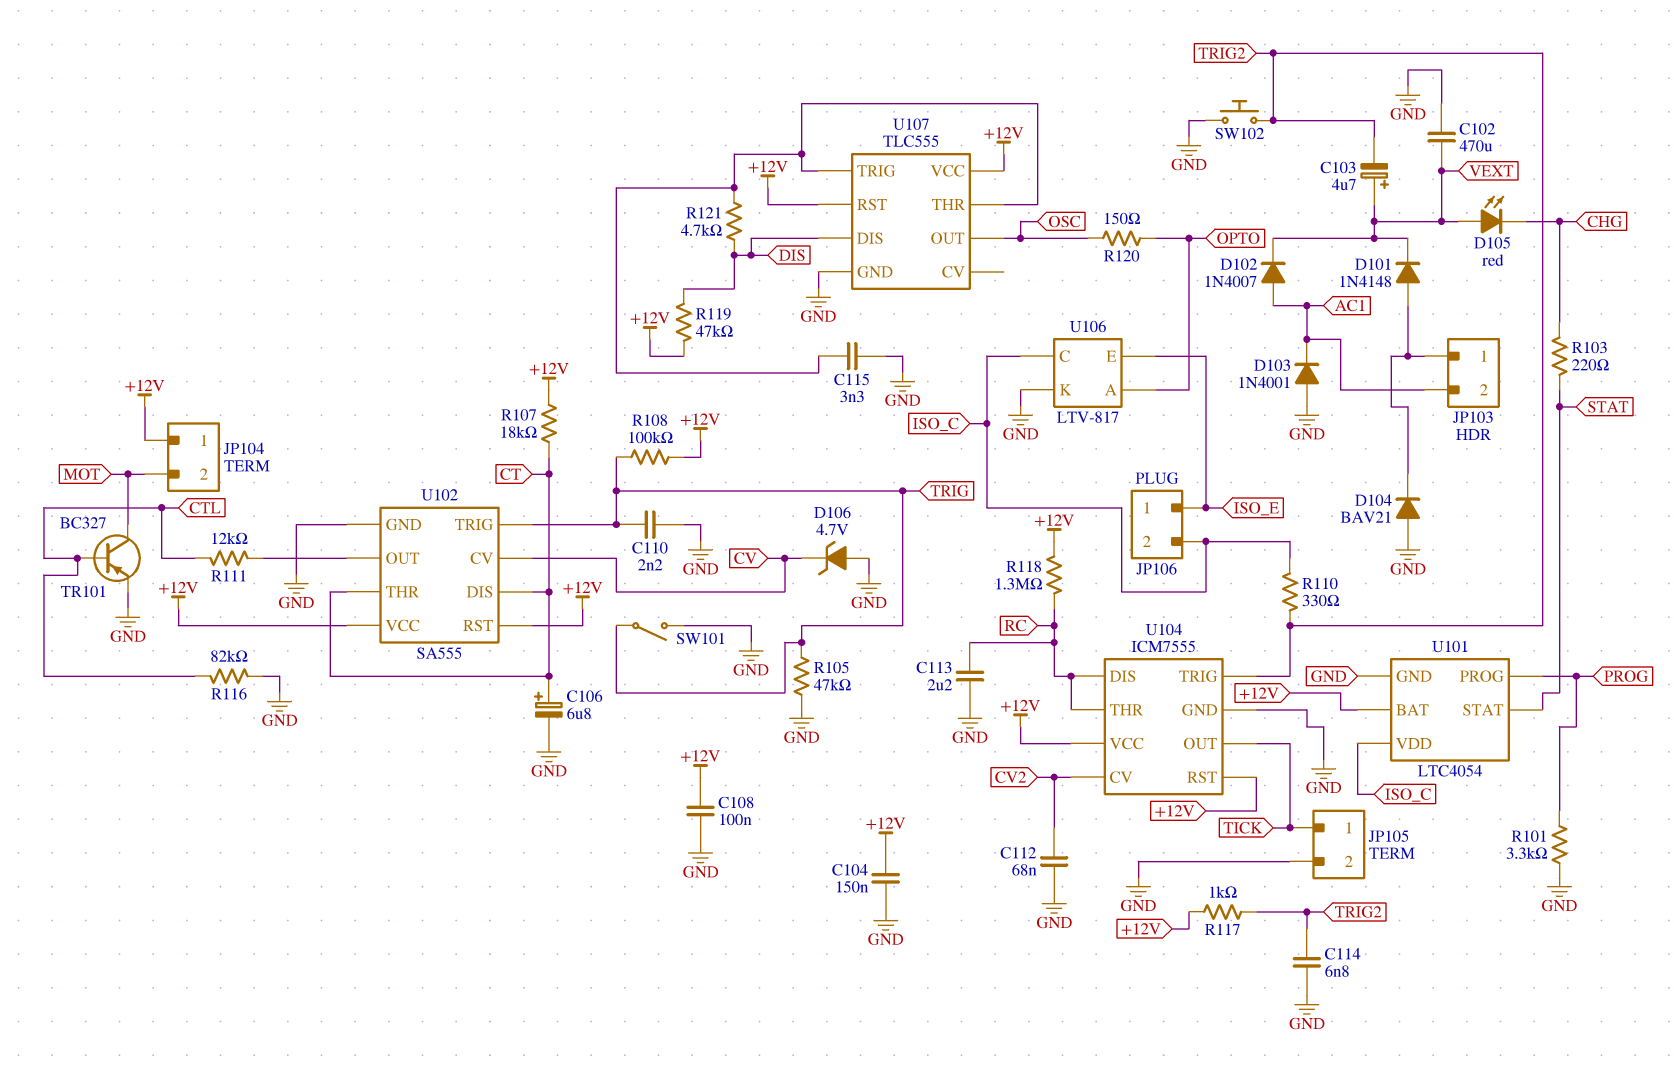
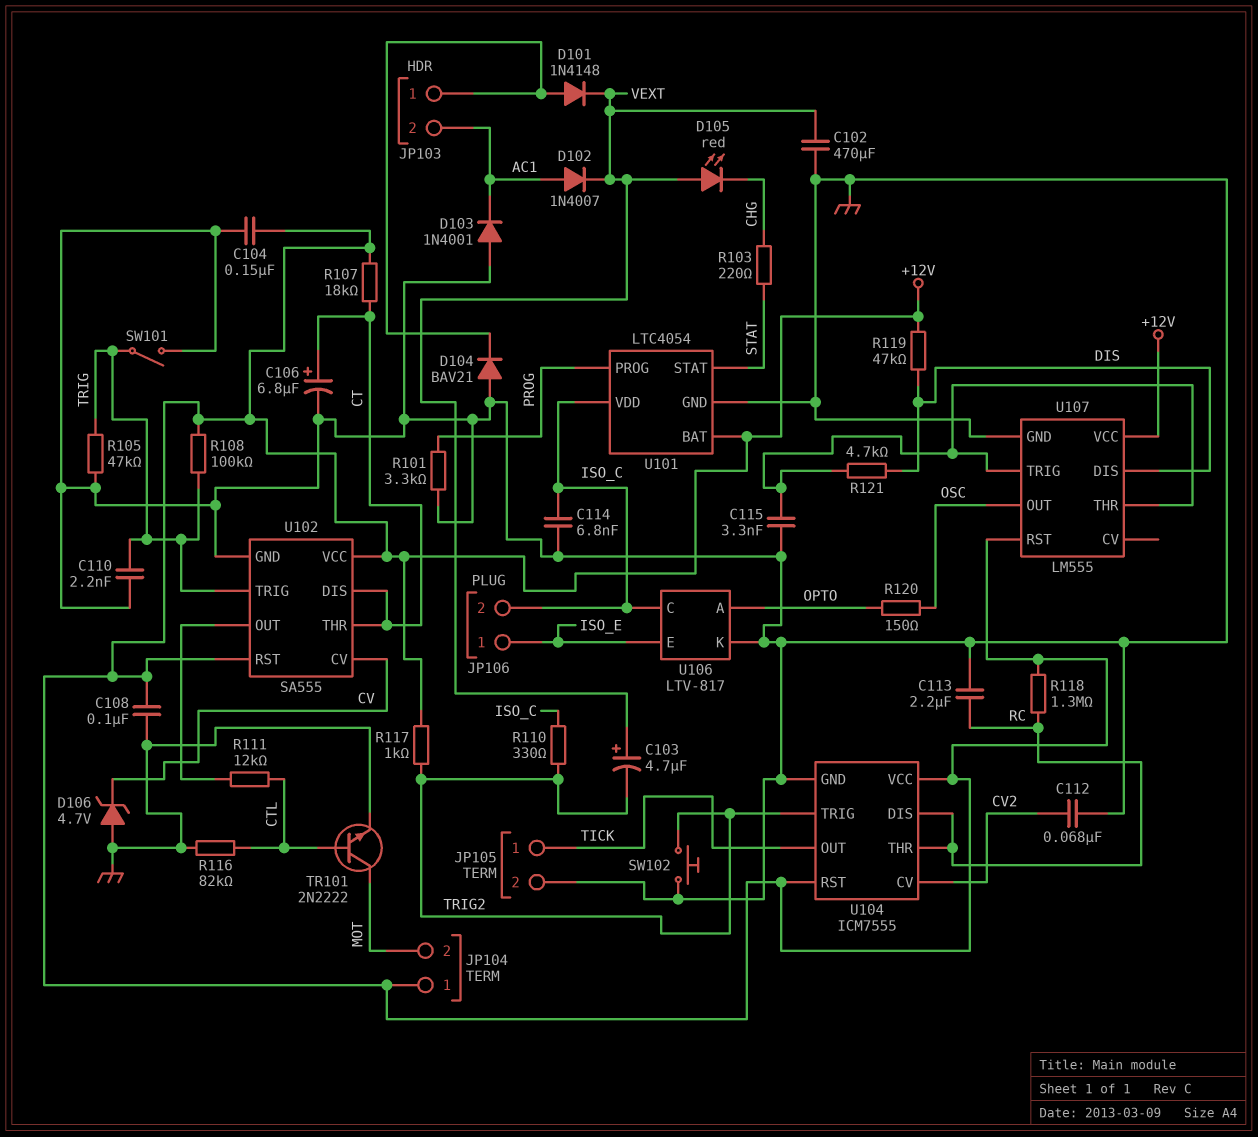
C114: 6.8nF (GND, TRIG2) -> 6.8nF (GND, ISO_C)
TR101: PNP BC327 (B CTL, C MOT, E GND) -> NPN 2N2222 (B CTL, C MOT, E GND)
U107: TLC555 -> LM555

